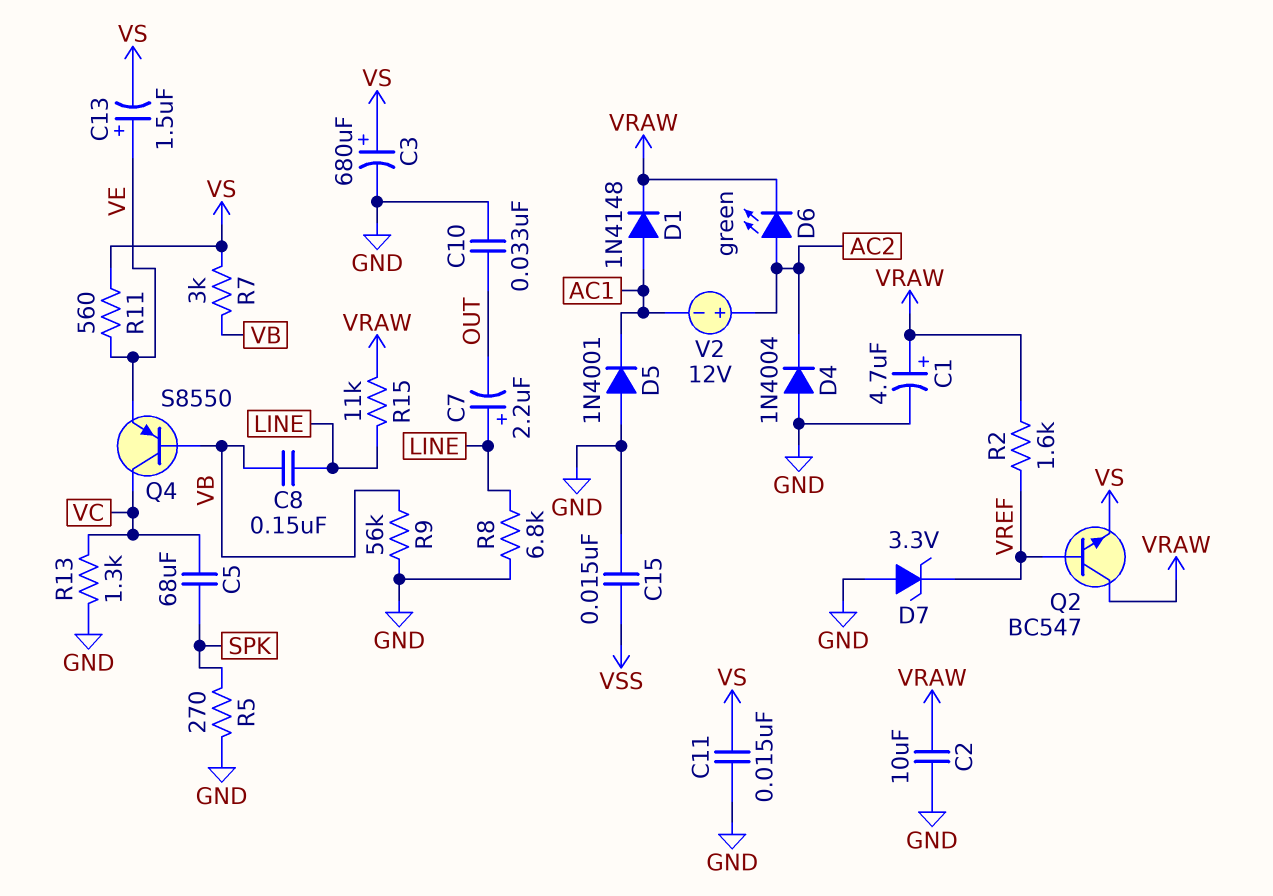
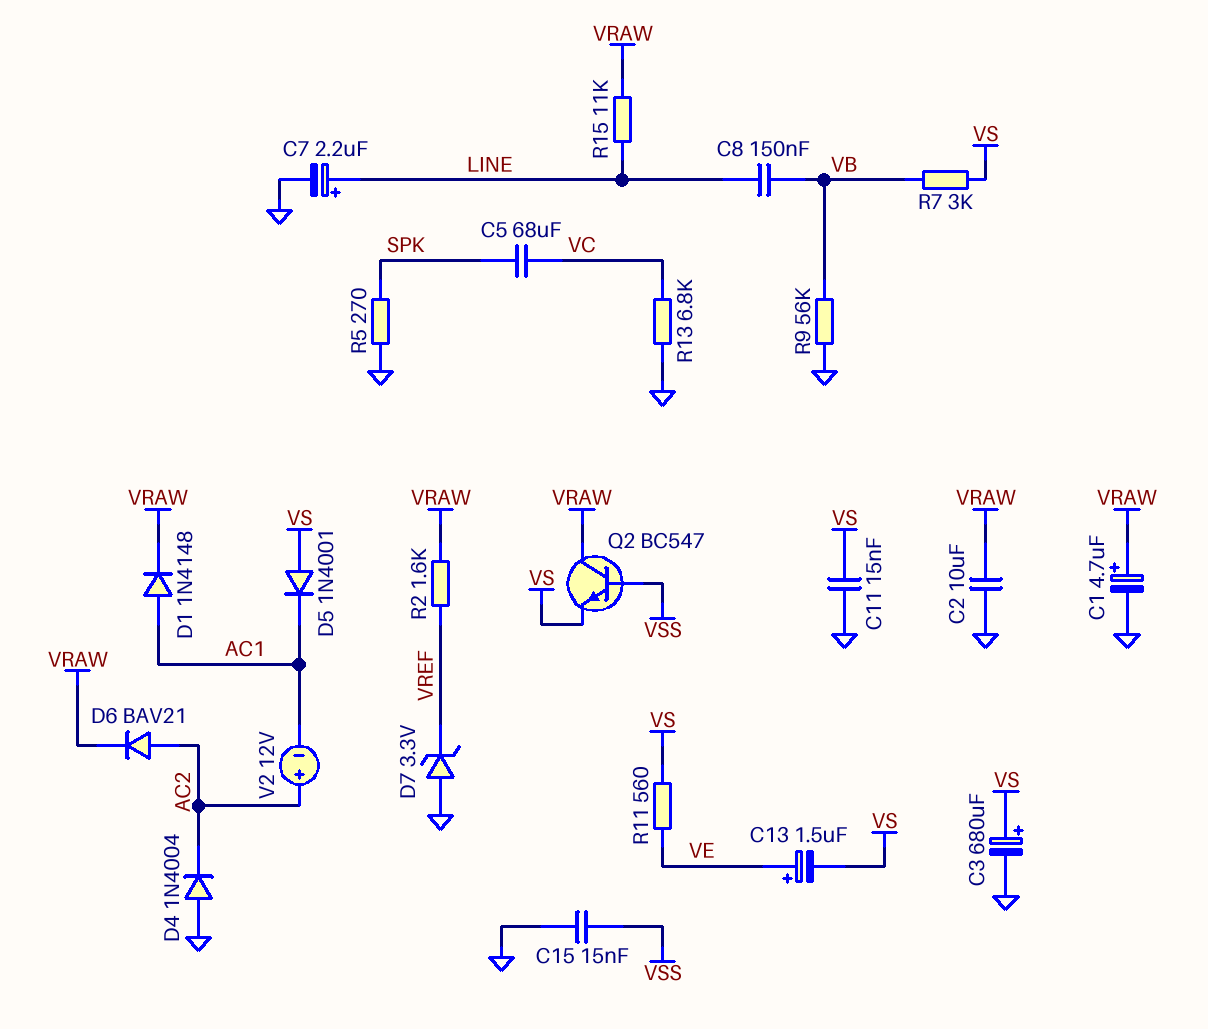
C7: 2.2uF (plus LINE, minus OUT) -> 2.2uF (plus LINE, minus GND)
C10: 33nF (GND, OUT) -> none
D5: diode 1N4001 (A GND, K AC1) -> diode 1N4001 (A VS, K AC1)
D6: LED green (A AC2, K VRAW) -> diode BAV21 (A AC2, K VRAW)
Q2: NPN BC547 (B VREF, C VRAW, E VS) -> NPN BC547 (B VSS, C VRAW, E VS)
Q4: PNP S8550 (B VB, C VC, E VE) -> none
R8: 6.8k (GND, LINE) -> none
R13: 1.3k (GND, VC) -> 6.8k (GND, VC)

